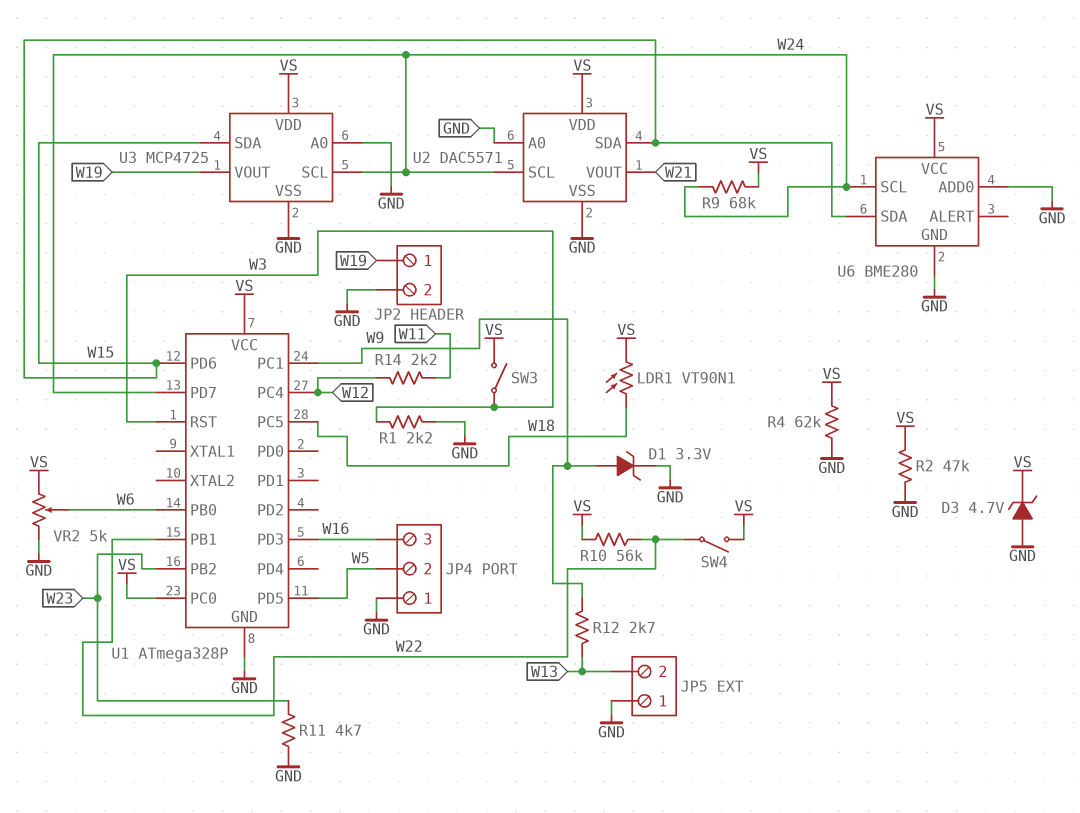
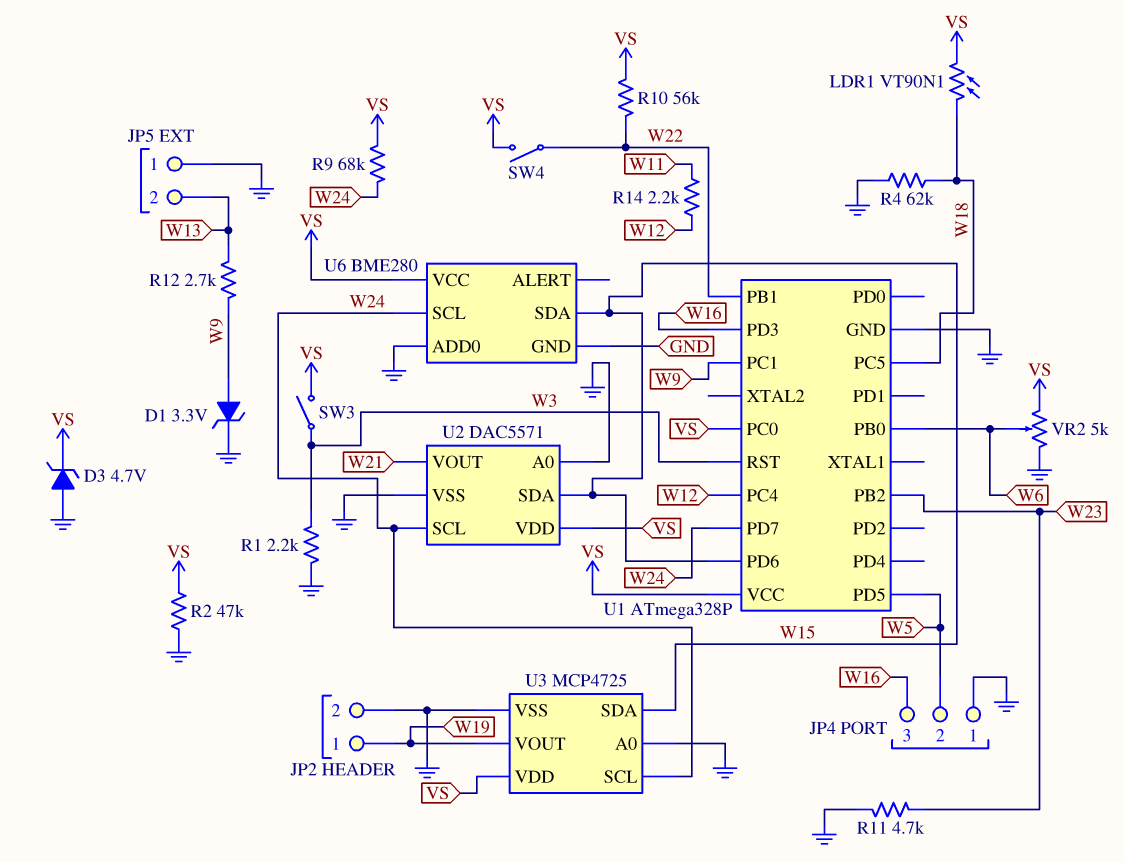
R4: 62k (GND, VS) -> 62k (GND, W18)

